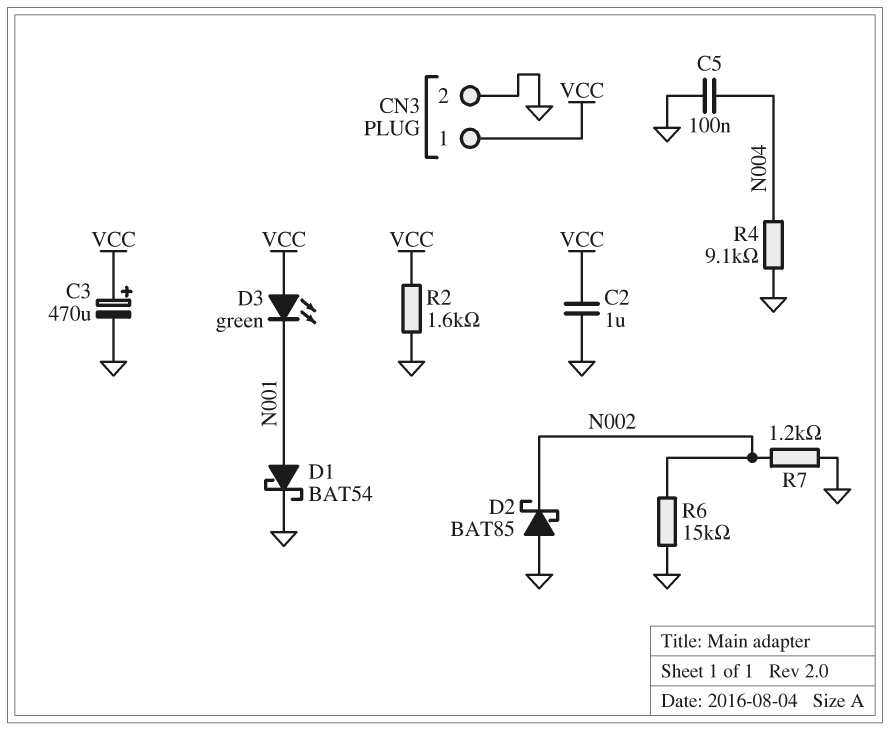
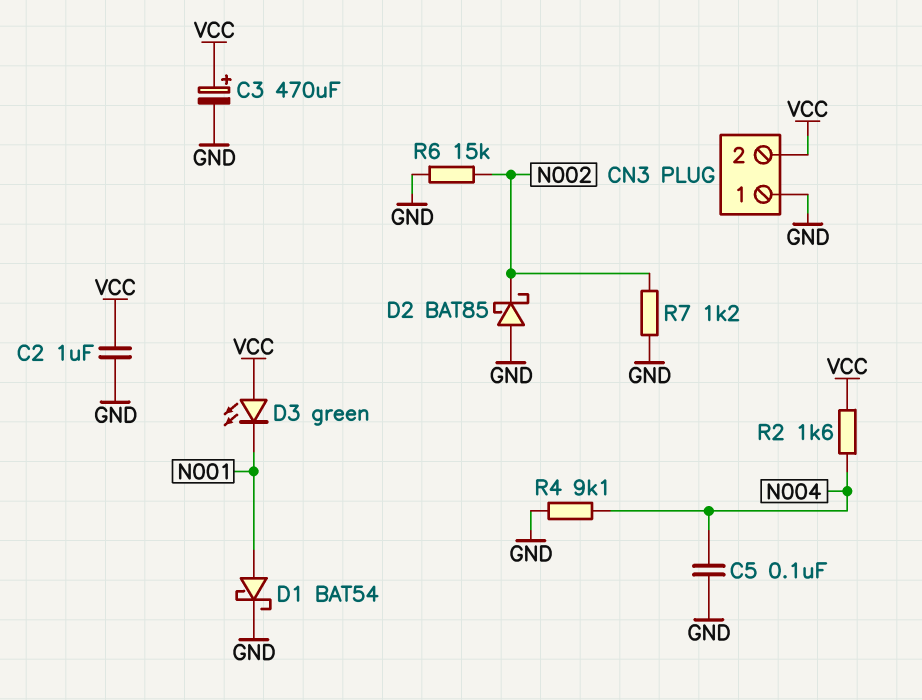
CN3 pin 1: VCC -> GND
CN3 pin 2: GND -> VCC
R2: 1.6k (GND, VCC) -> 1.6k (N004, VCC)

